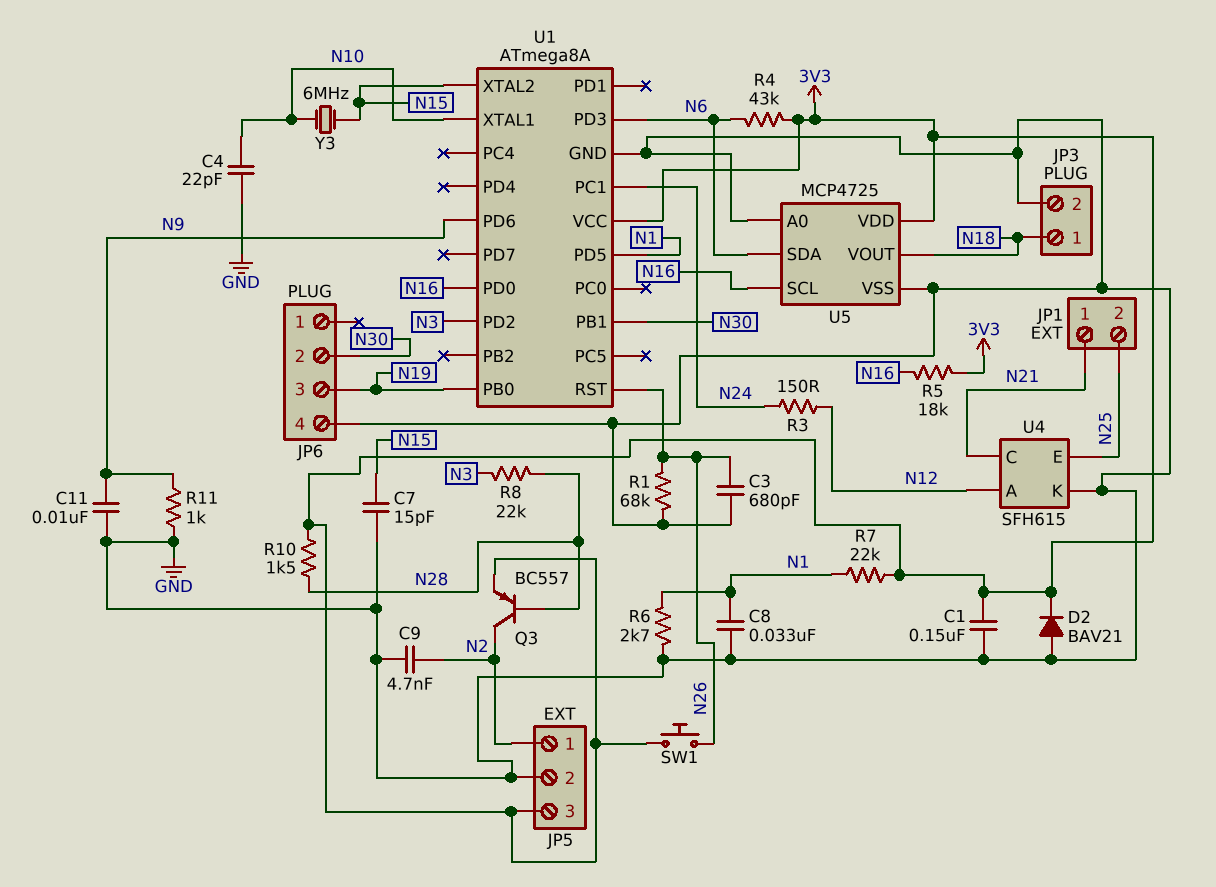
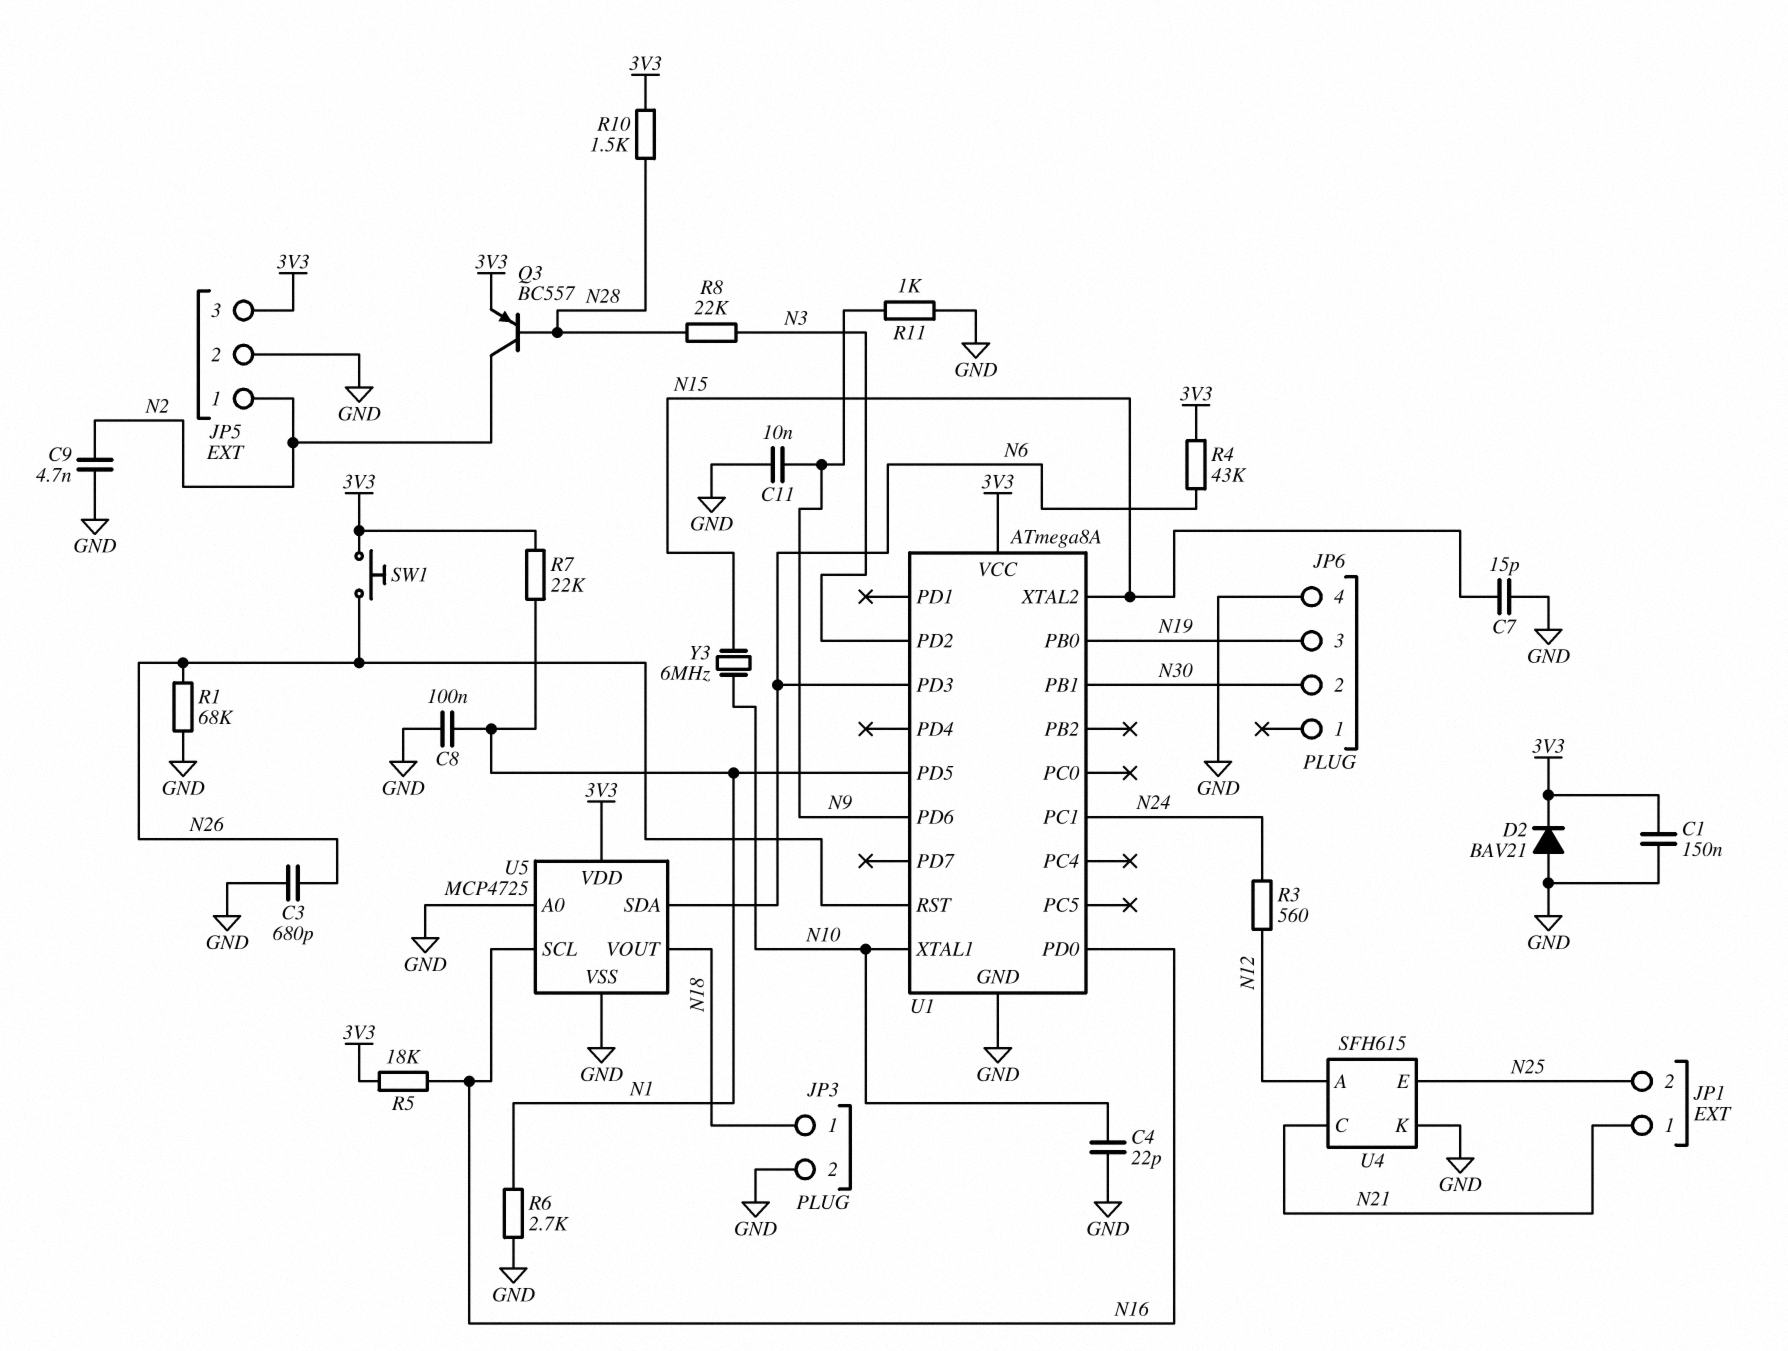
C8: 33nF (GND, N1) -> 100nF (GND, N1)
R3: 150 (N12, N24) -> 560 (N12, N24)

